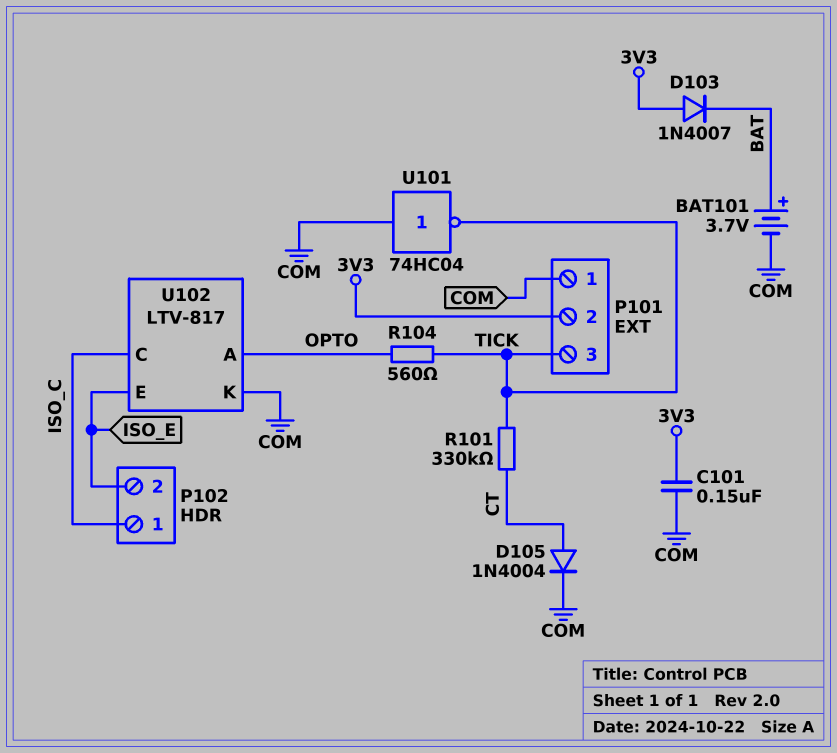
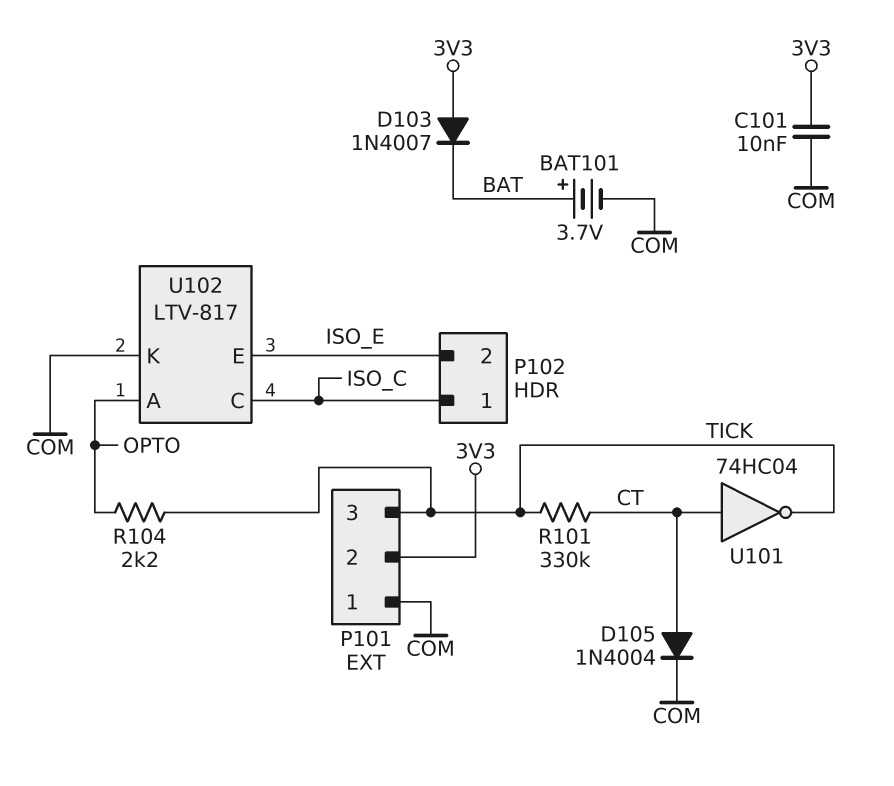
C101: 150nF (3V3, COM) -> 10nF (3V3, COM)
R104: 560 (OPTO, TICK) -> 2.2k (OPTO, TICK)
U101: NOT 74HC04 (in COM, out TICK) -> NOT 74HC04 (in CT, out TICK)

